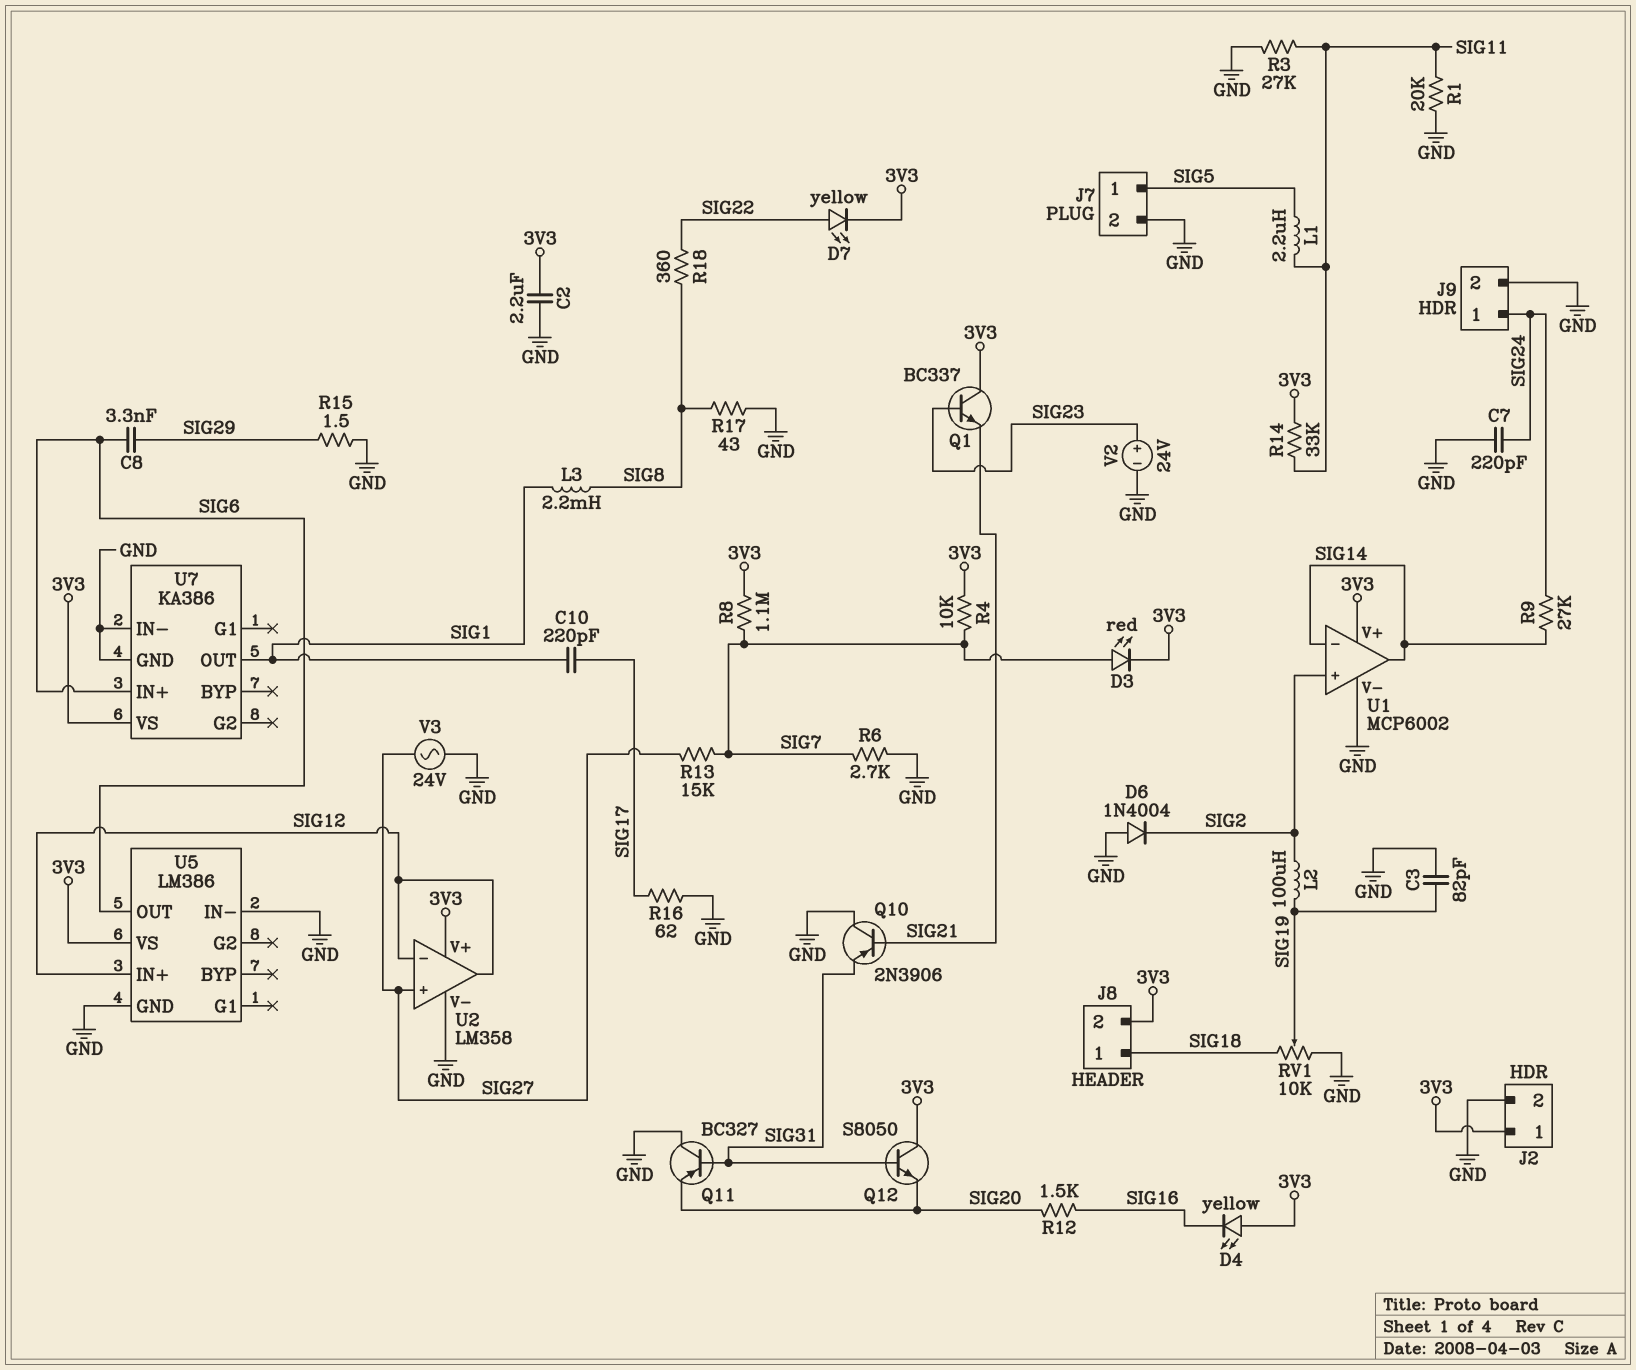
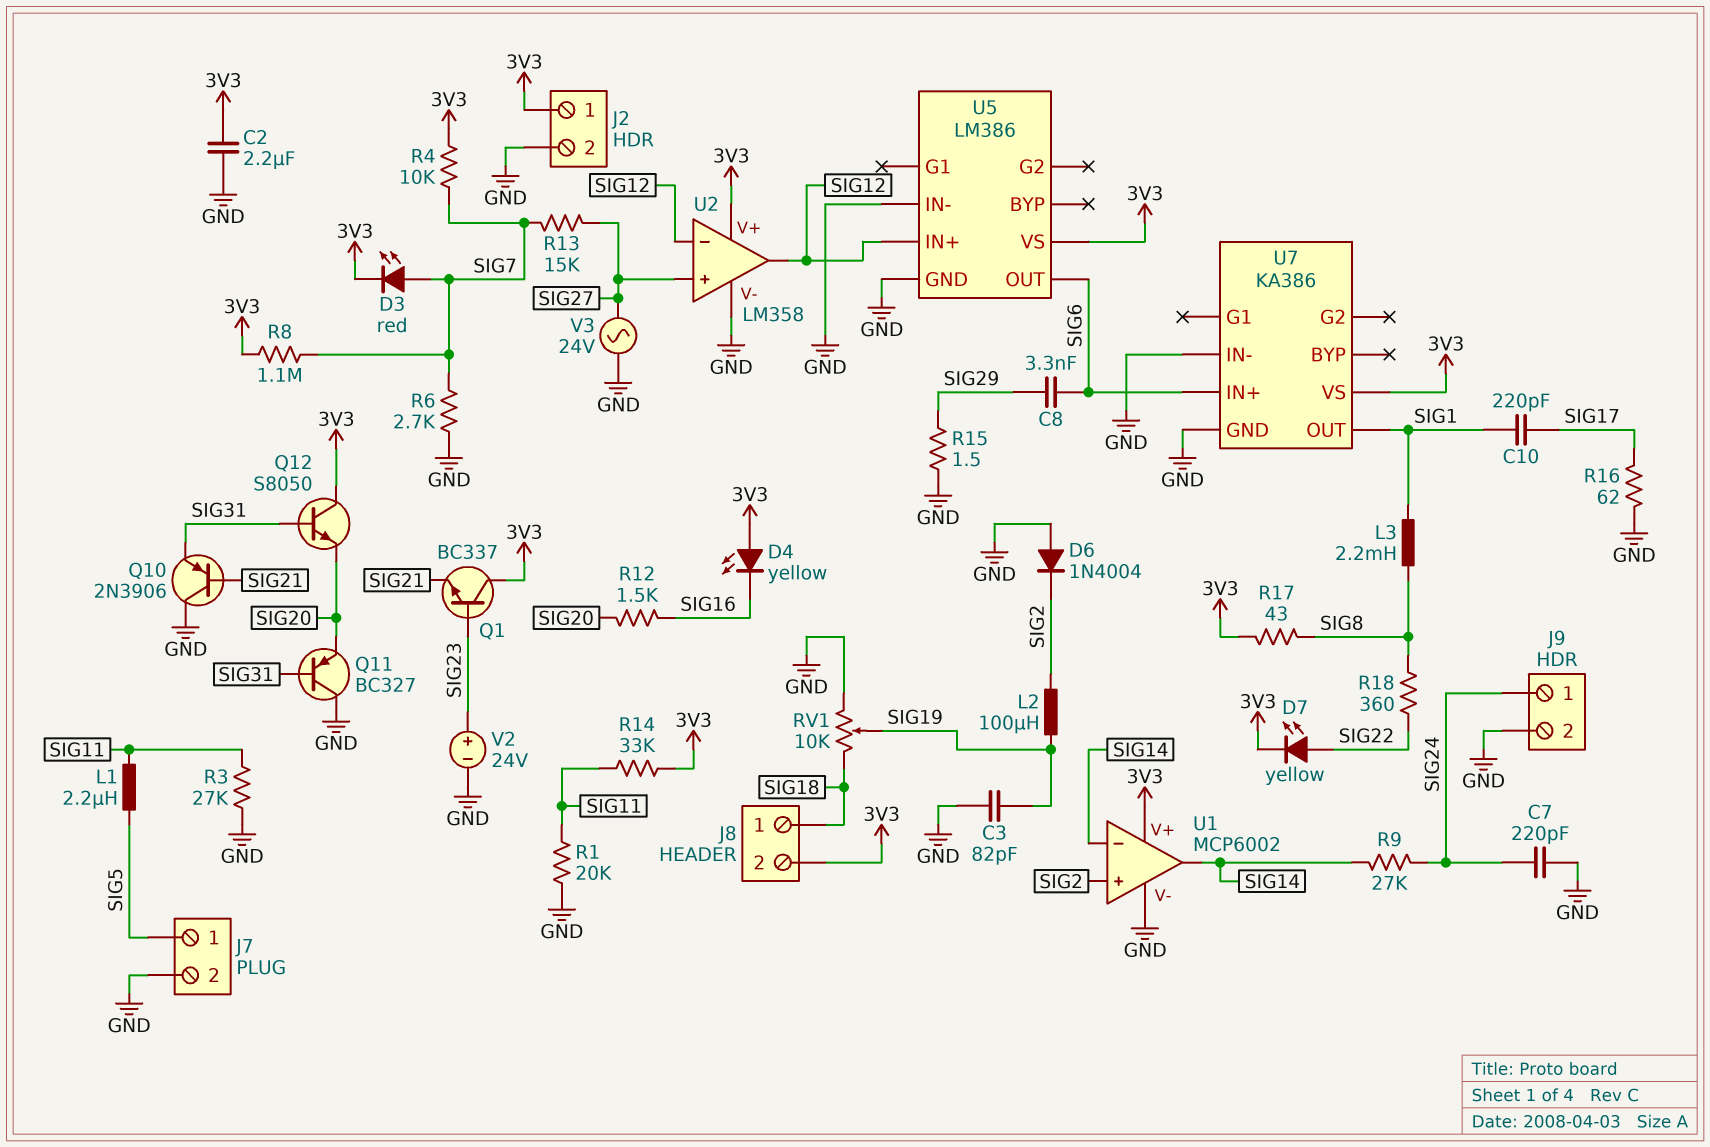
R17: 43 (GND, SIG8) -> 43 (3V3, SIG8)

